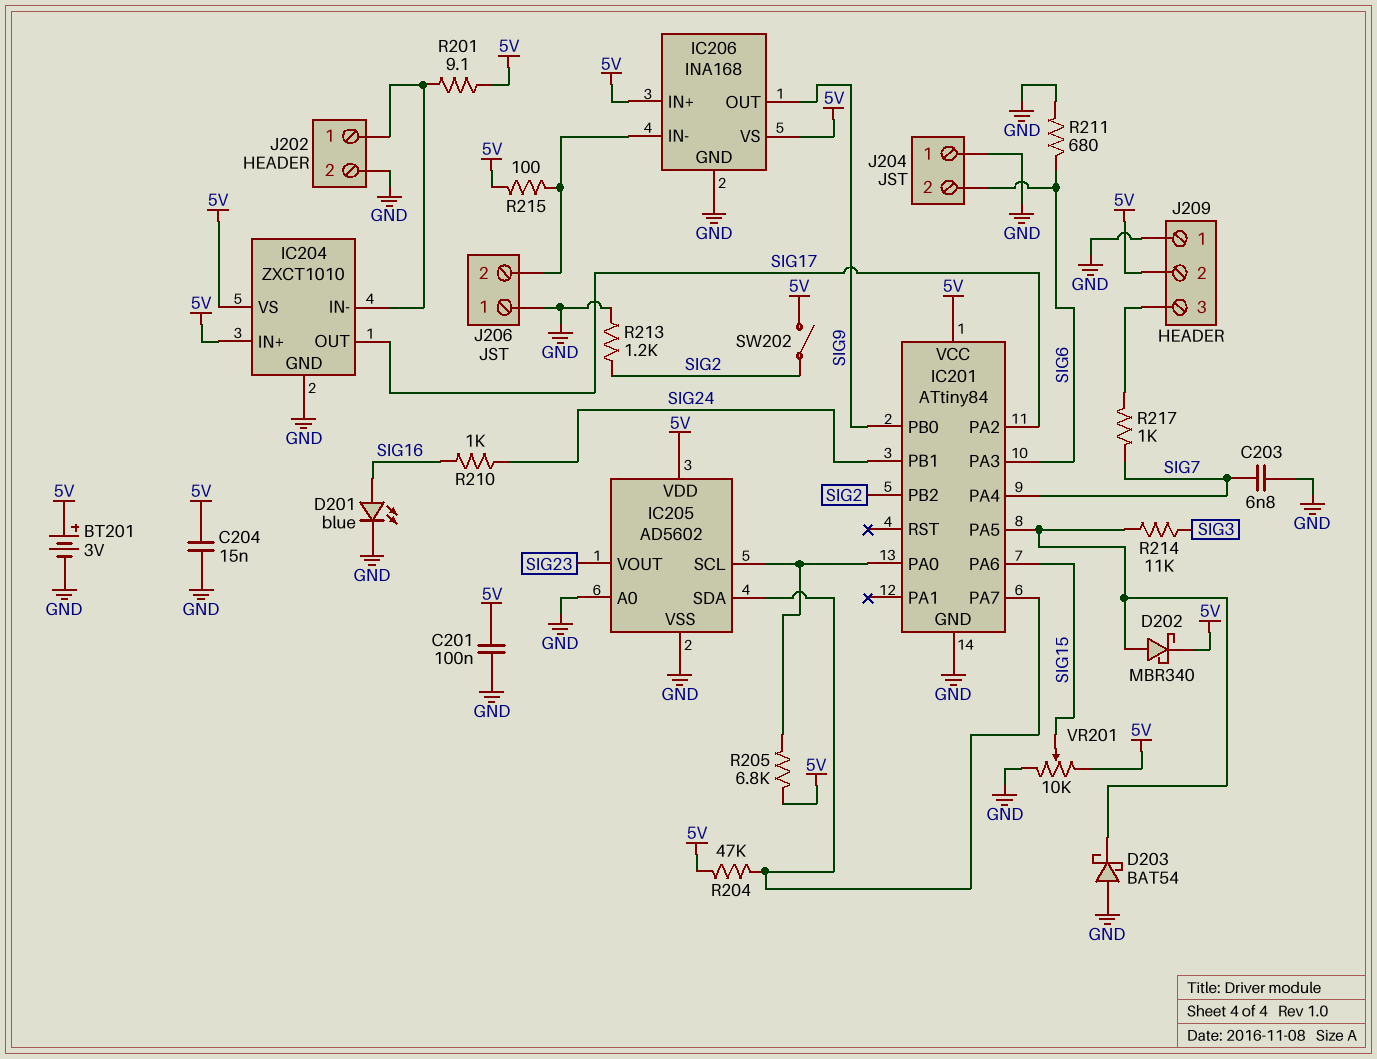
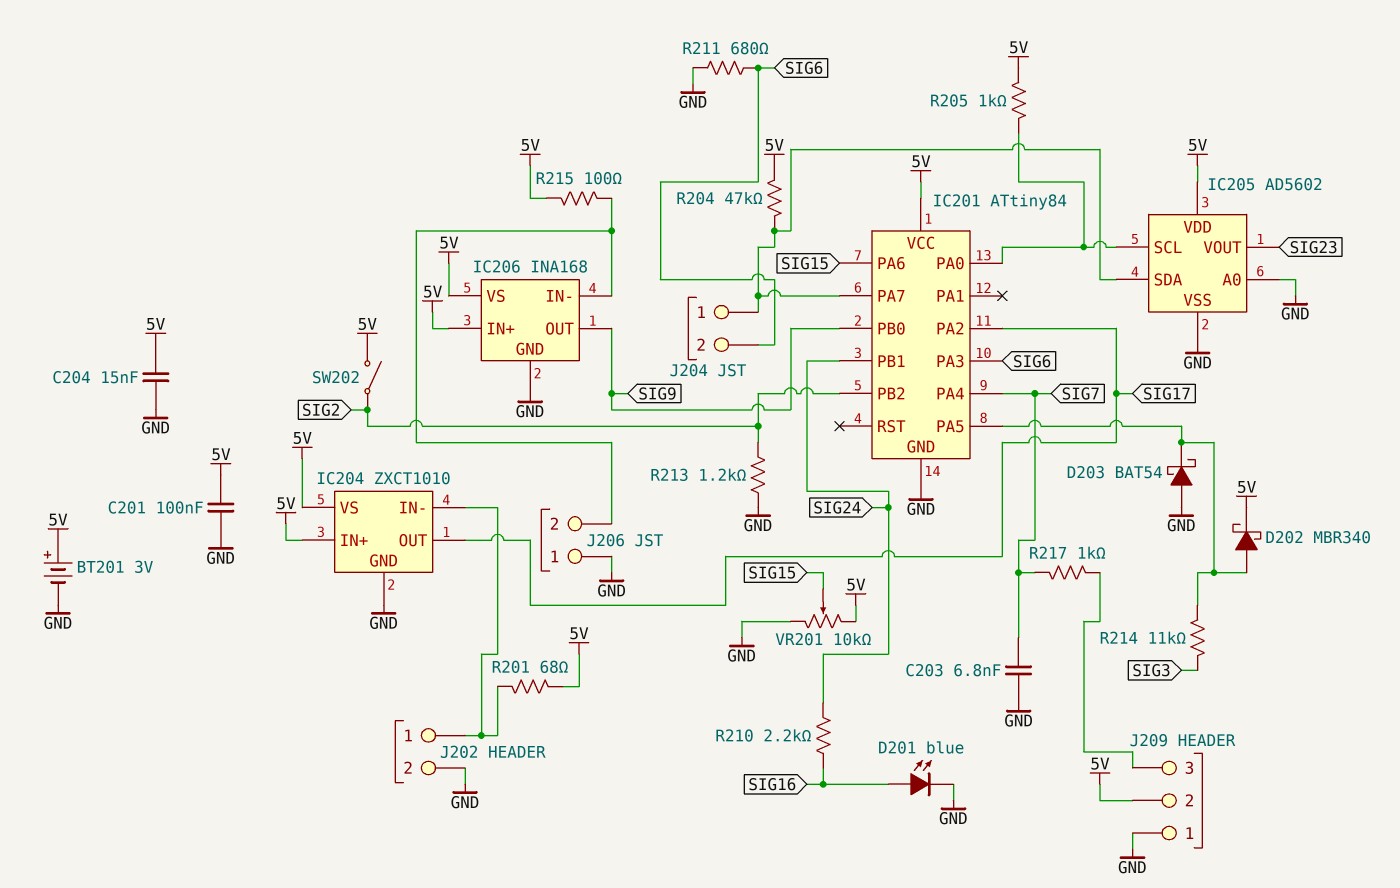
J204 pin 1: GND -> IC201/PA7
R201: 9.1 (5V, IC204/IN-) -> 68 (5V, IC204/IN-)
R205: 6.8k (5V, IC201/PA0) -> 1k (5V, IC201/PA0)
R210: 1k (SIG16, SIG24) -> 2.2k (SIG16, SIG24)

